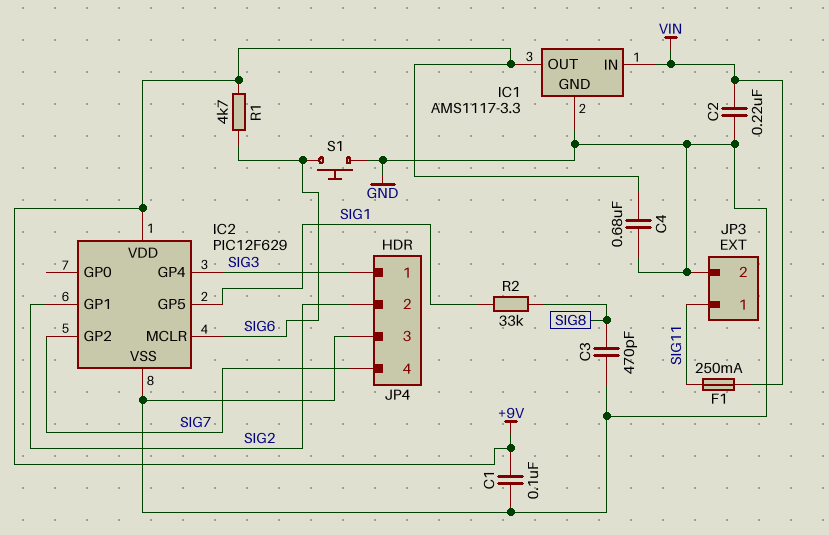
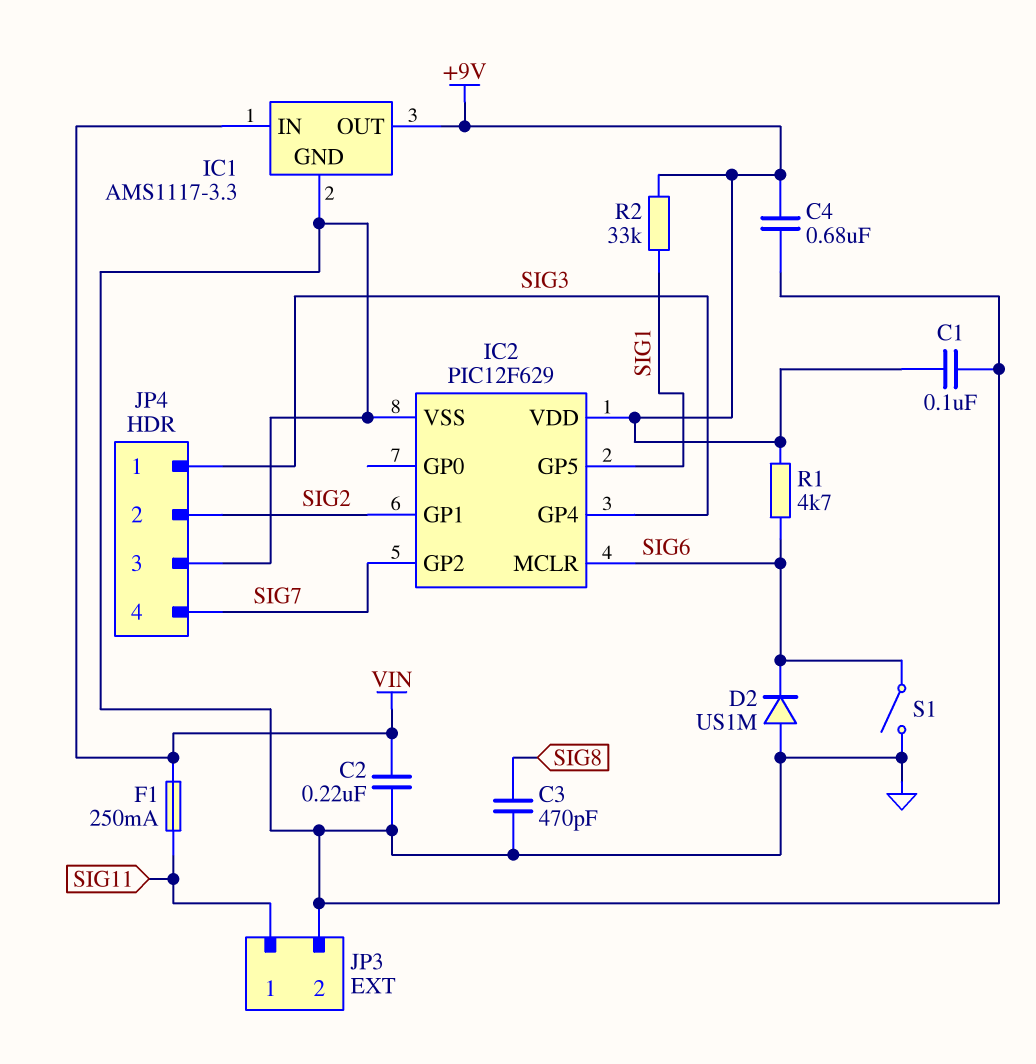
D2: none -> diode US1M (A GND, K SIG6)
R2: 33k (SIG1, SIG8) -> 33k (+9V, SIG1)
S1: button (GND, SIG6) -> switch (GND, SIG6)

